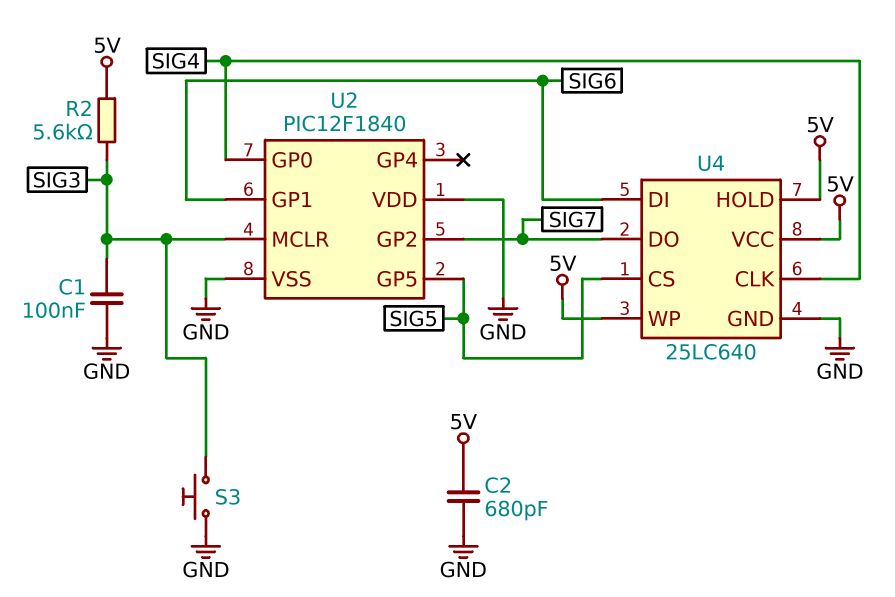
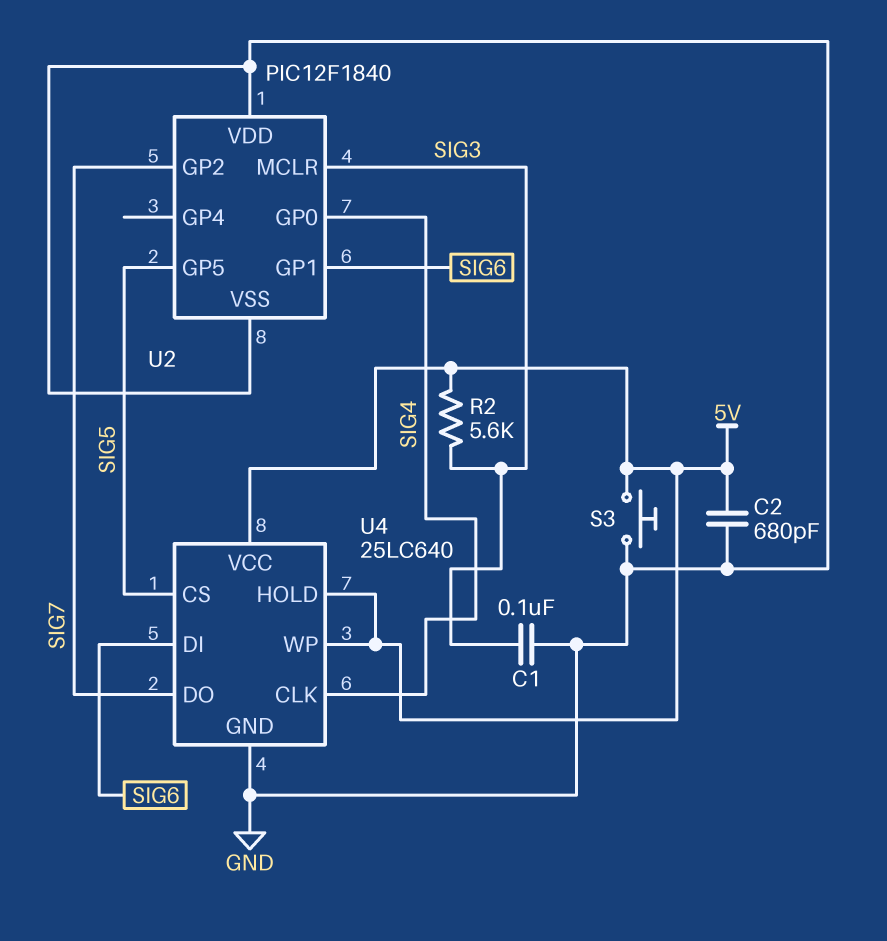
S3: button (GND, SIG3) -> button (5V, GND)

